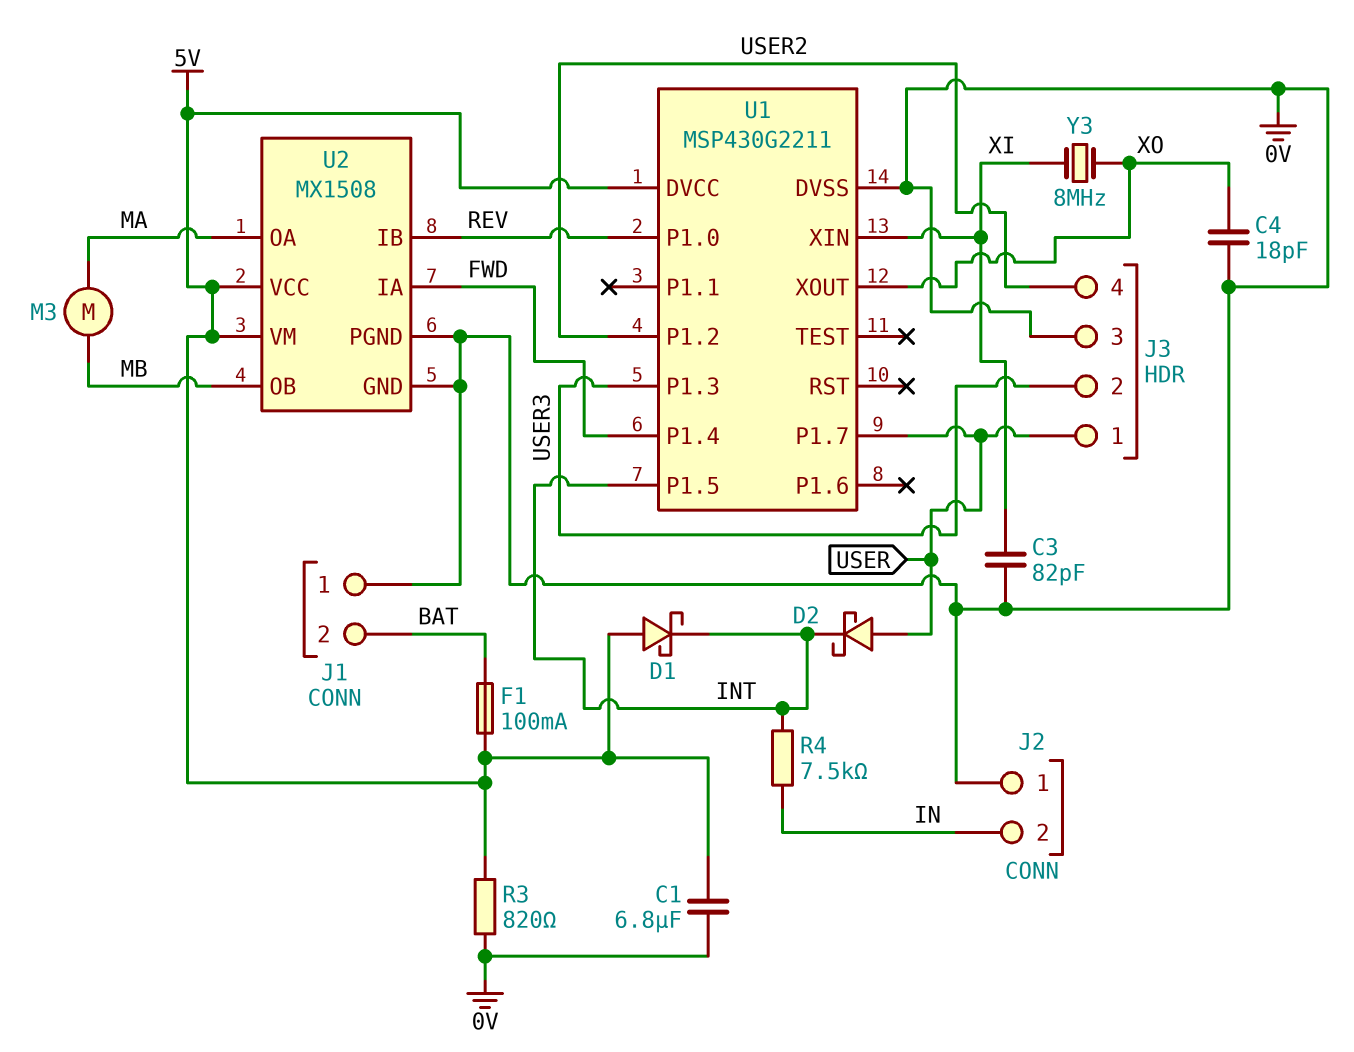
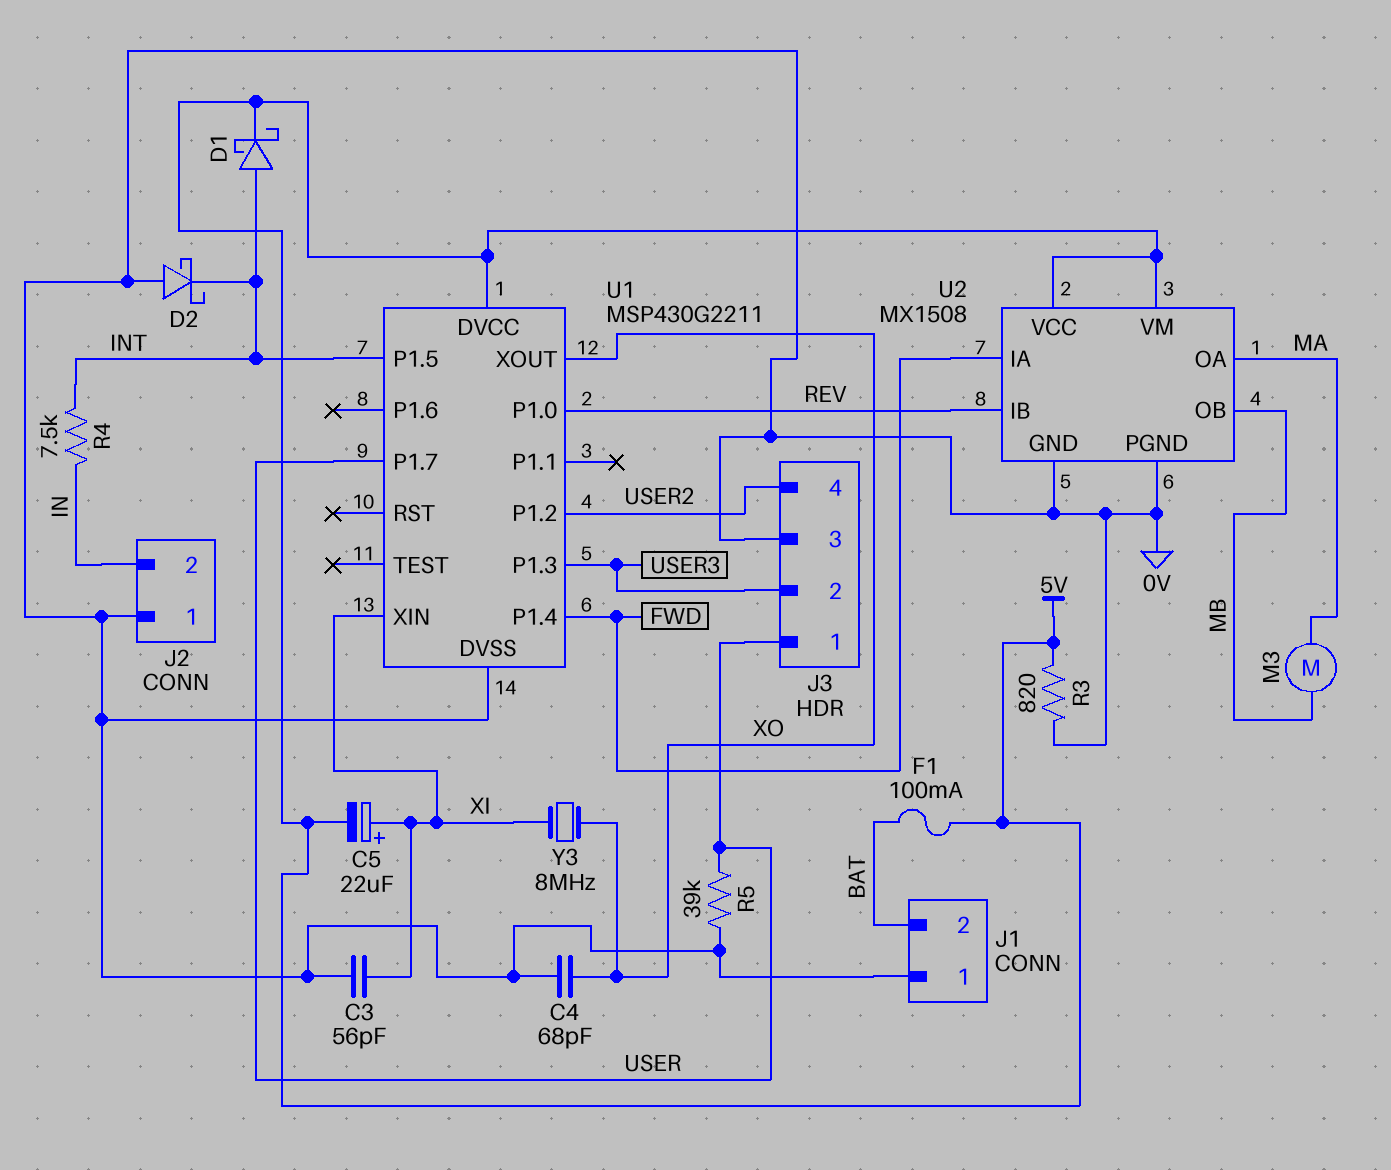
C1: 6.8uF (0V, 5V) -> none
C3: 82pF (0V, XI) -> 56pF (0V, XI)
C4: 18pF (0V, XO) -> 68pF (0V, XO)
C5: none -> 22uF (plus XI, minus 5V)
D1: schottky (A 5V, K INT) -> schottky (A INT, K 5V)
D2: schottky (A USER, K INT) -> schottky (A 0V, K INT)
R5: none -> 39k (0V, USER)

